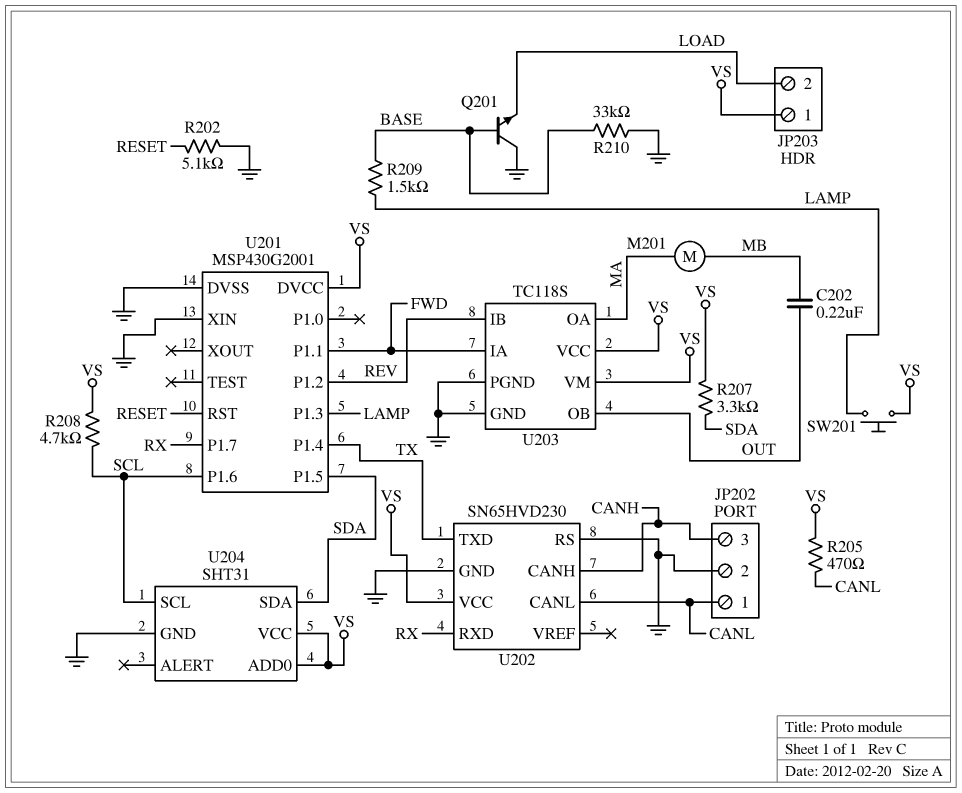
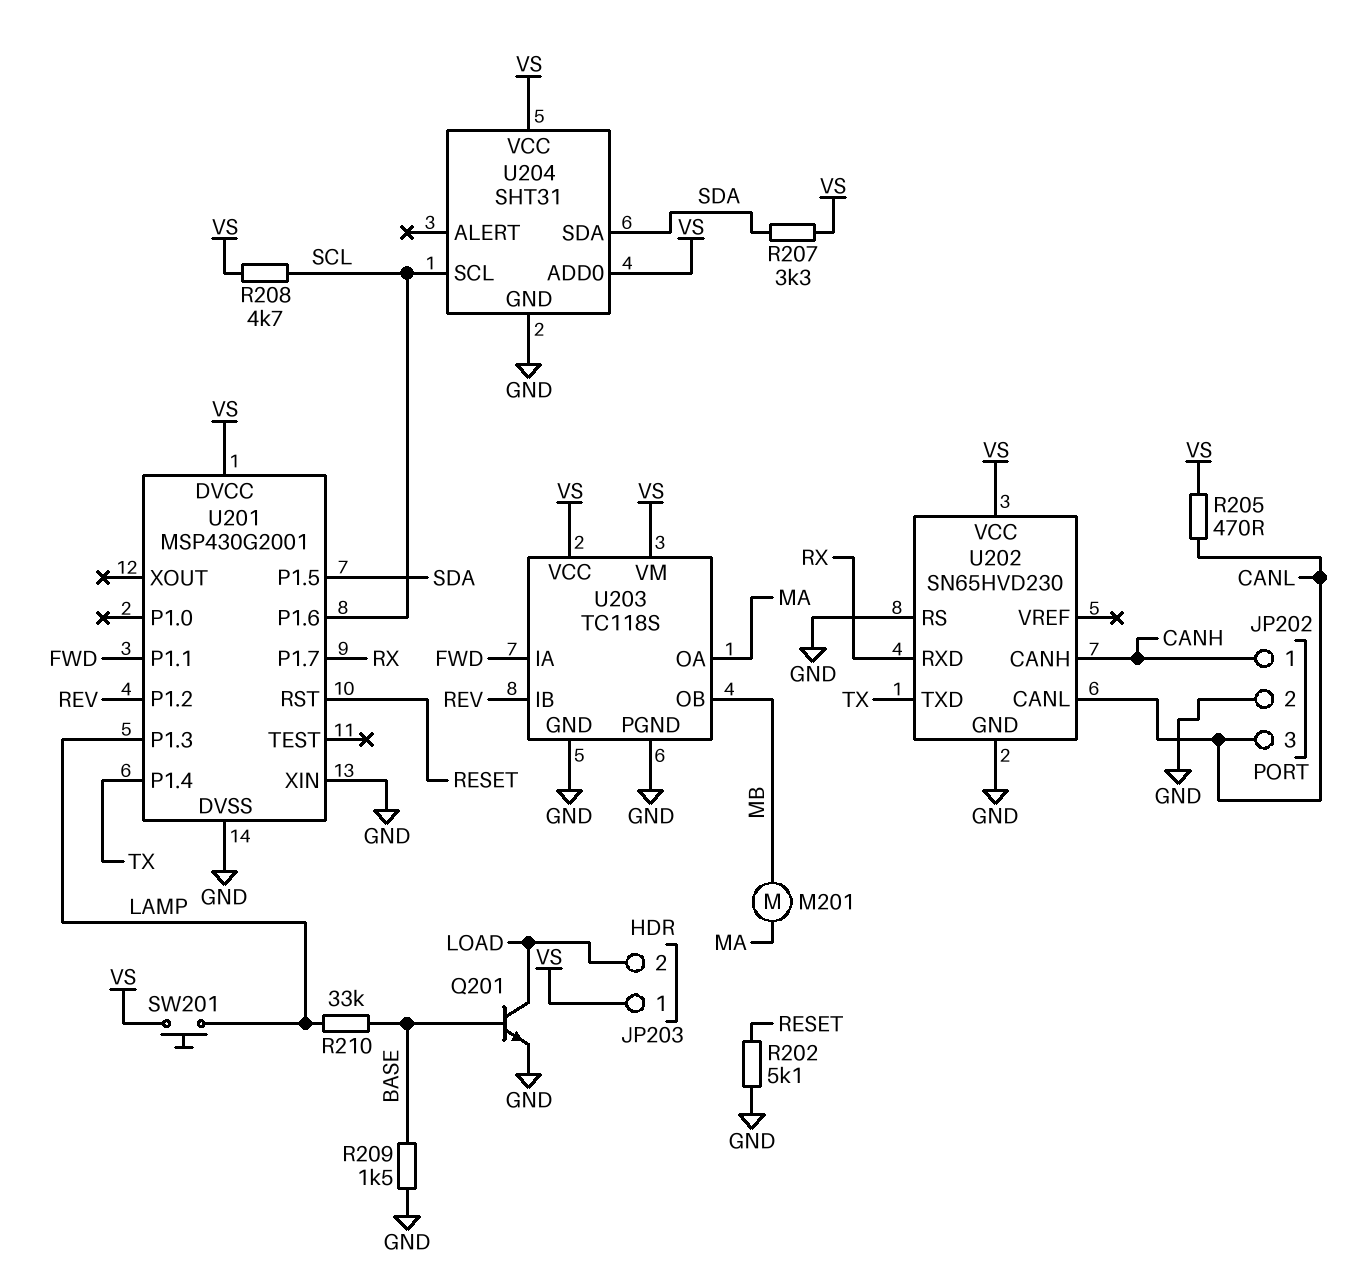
C202: 220nF (MB, OUT) -> none
JP202 pin 1: CANL -> CANH
JP202 pin 3: CANH -> CANL
Q201: NPN (B BASE, C GND, E LOAD) -> NPN (B BASE, C LOAD, E GND)
R209: 1.5k (BASE, LAMP) -> 1.5k (BASE, GND)
R210: 33k (BASE, GND) -> 33k (BASE, LAMP)
U203 pin OB: OUT -> MB

